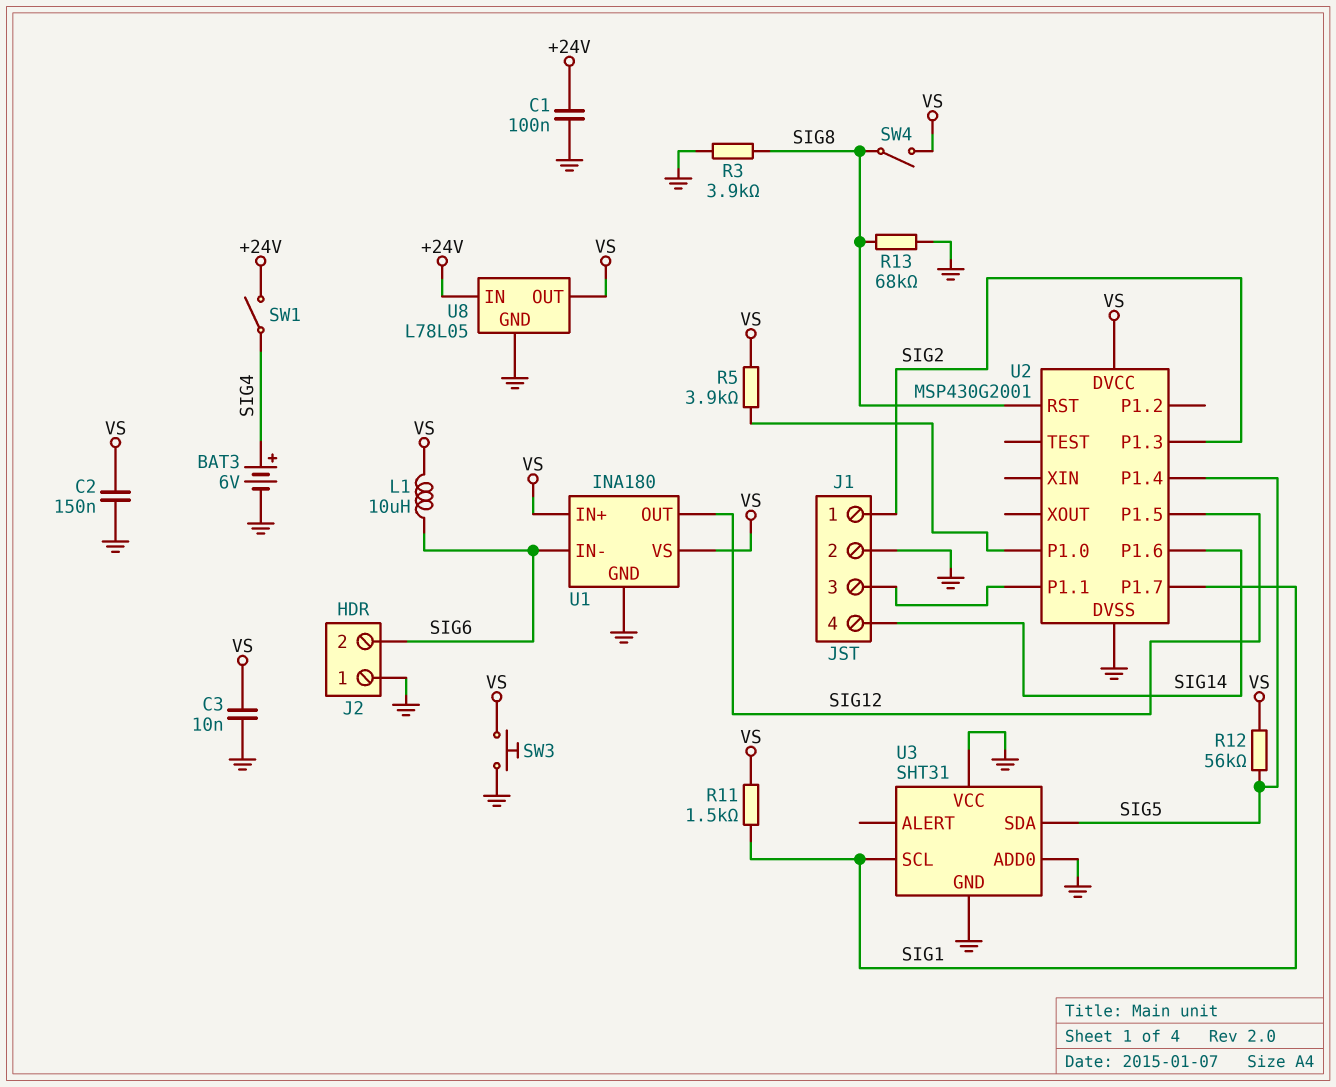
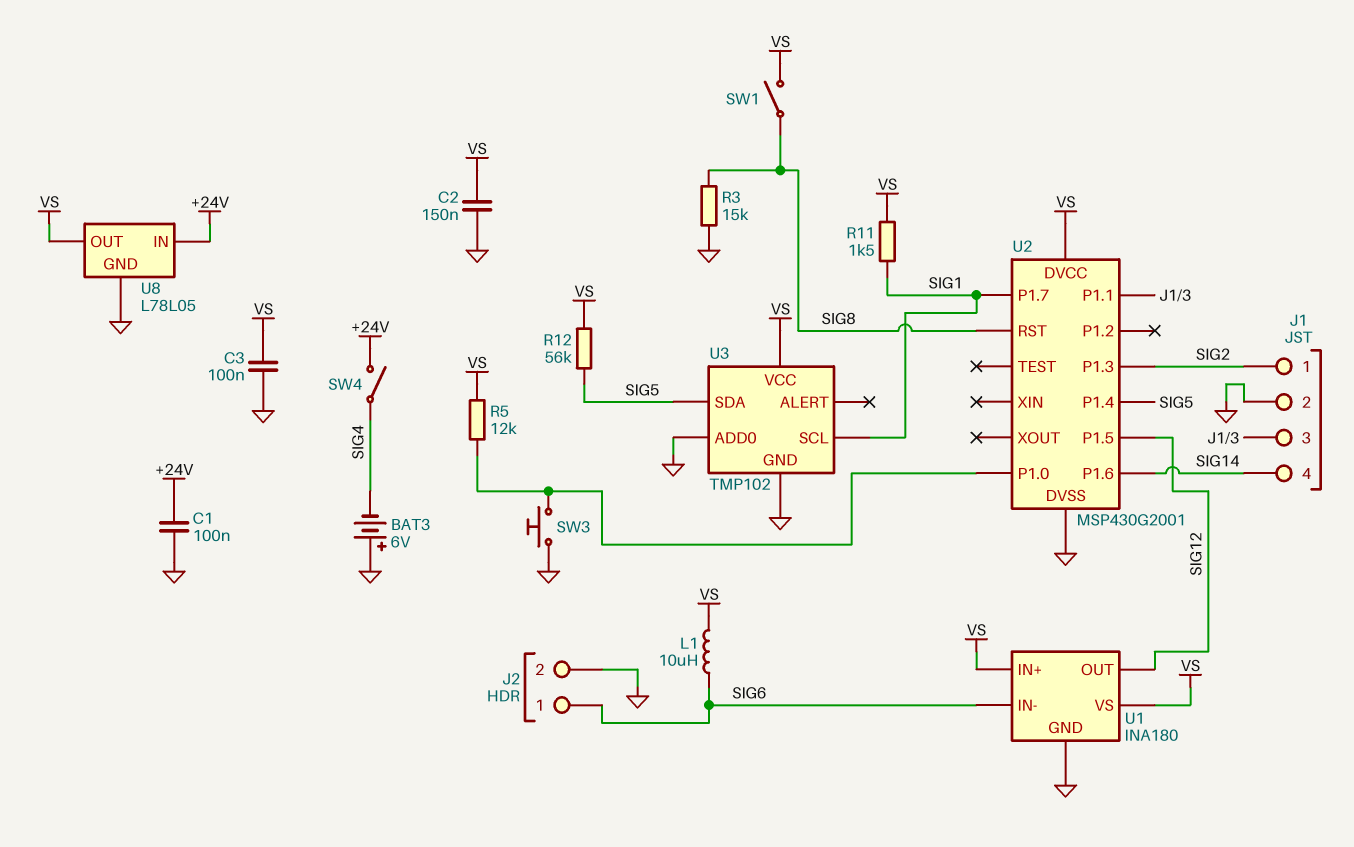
BAT3: 6V (plus SIG4, minus GND) -> 6V (plus GND, minus SIG4)
C3: 10nF (GND, VS) -> 100nF (GND, VS)
J2 pin 1: GND -> SIG6
J2 pin 2: SIG6 -> GND
R3: 3.9k (GND, SIG8) -> 15k (GND, SIG8)
R5: 3.9k (U2/P1.0, VS) -> 12k (U2/P1.0, VS)
R13: 68k (GND, SIG8) -> none
SW1: switch (+24V, SIG4) -> switch (SIG8, VS)
SW3: button (GND, VS) -> button (GND, U2/P1.0)
SW4: switch (SIG8, VS) -> switch (+24V, SIG4)
U3: SHT31 -> TMP102
U3 pin VCC: GND -> VS

